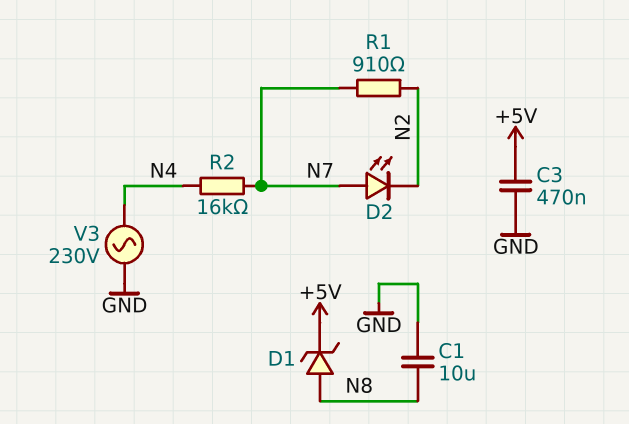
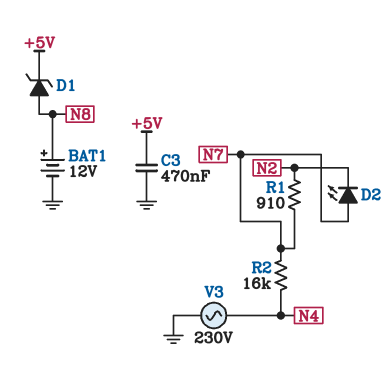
BAT1: none -> 12V (plus N8, minus GND)
C1: 10uF (GND, N8) -> none

